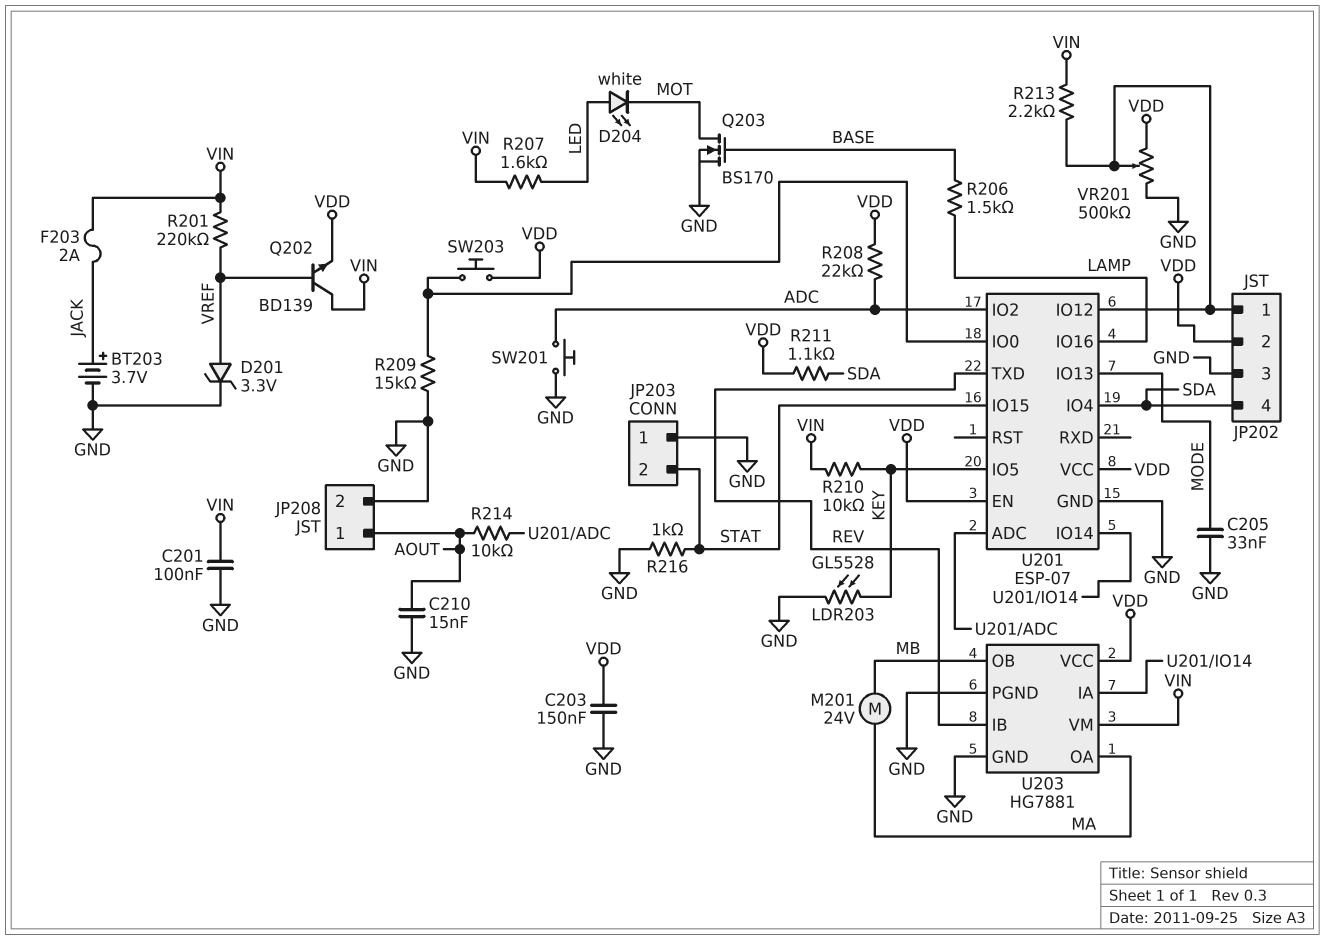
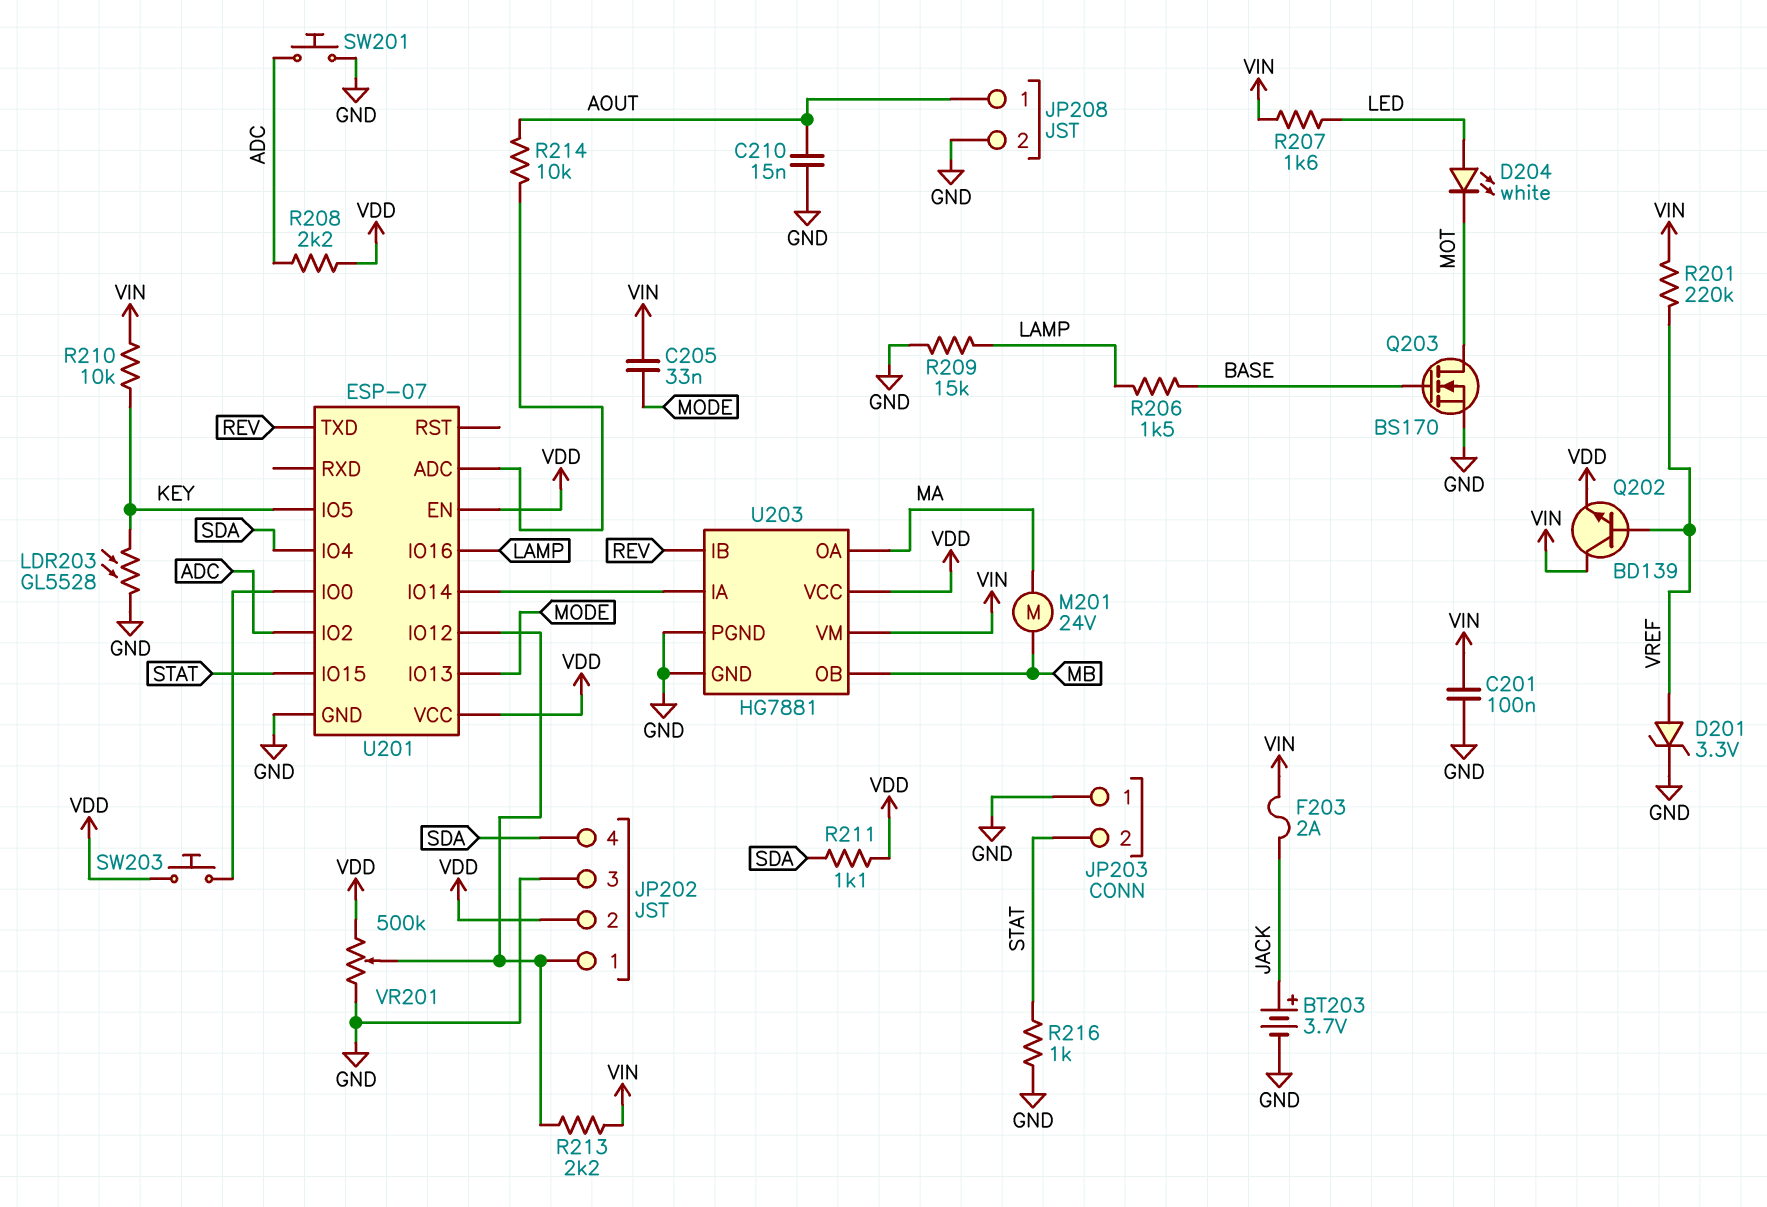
C203: 150nF (GND, VDD) -> none
C205: 33nF (GND, MODE) -> 33nF (MODE, VIN)
R208: 22k (ADC, VDD) -> 2.2k (ADC, VDD)
R209: 15k (GND, U201/IO0) -> 15k (GND, LAMP)

